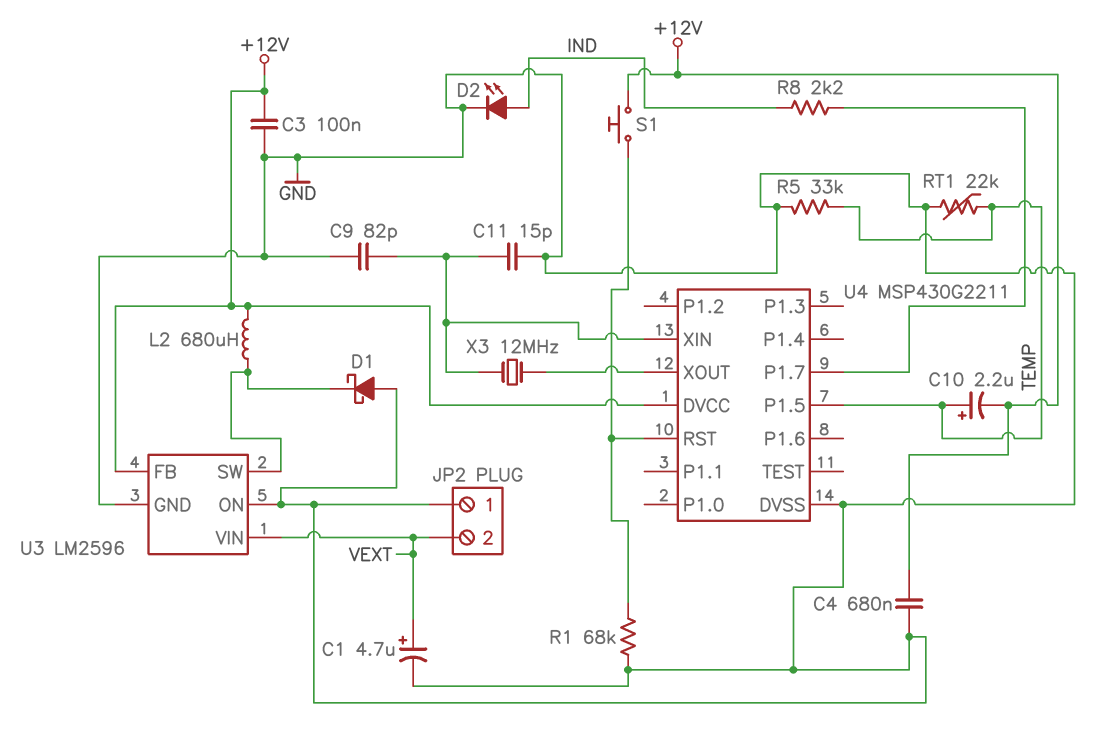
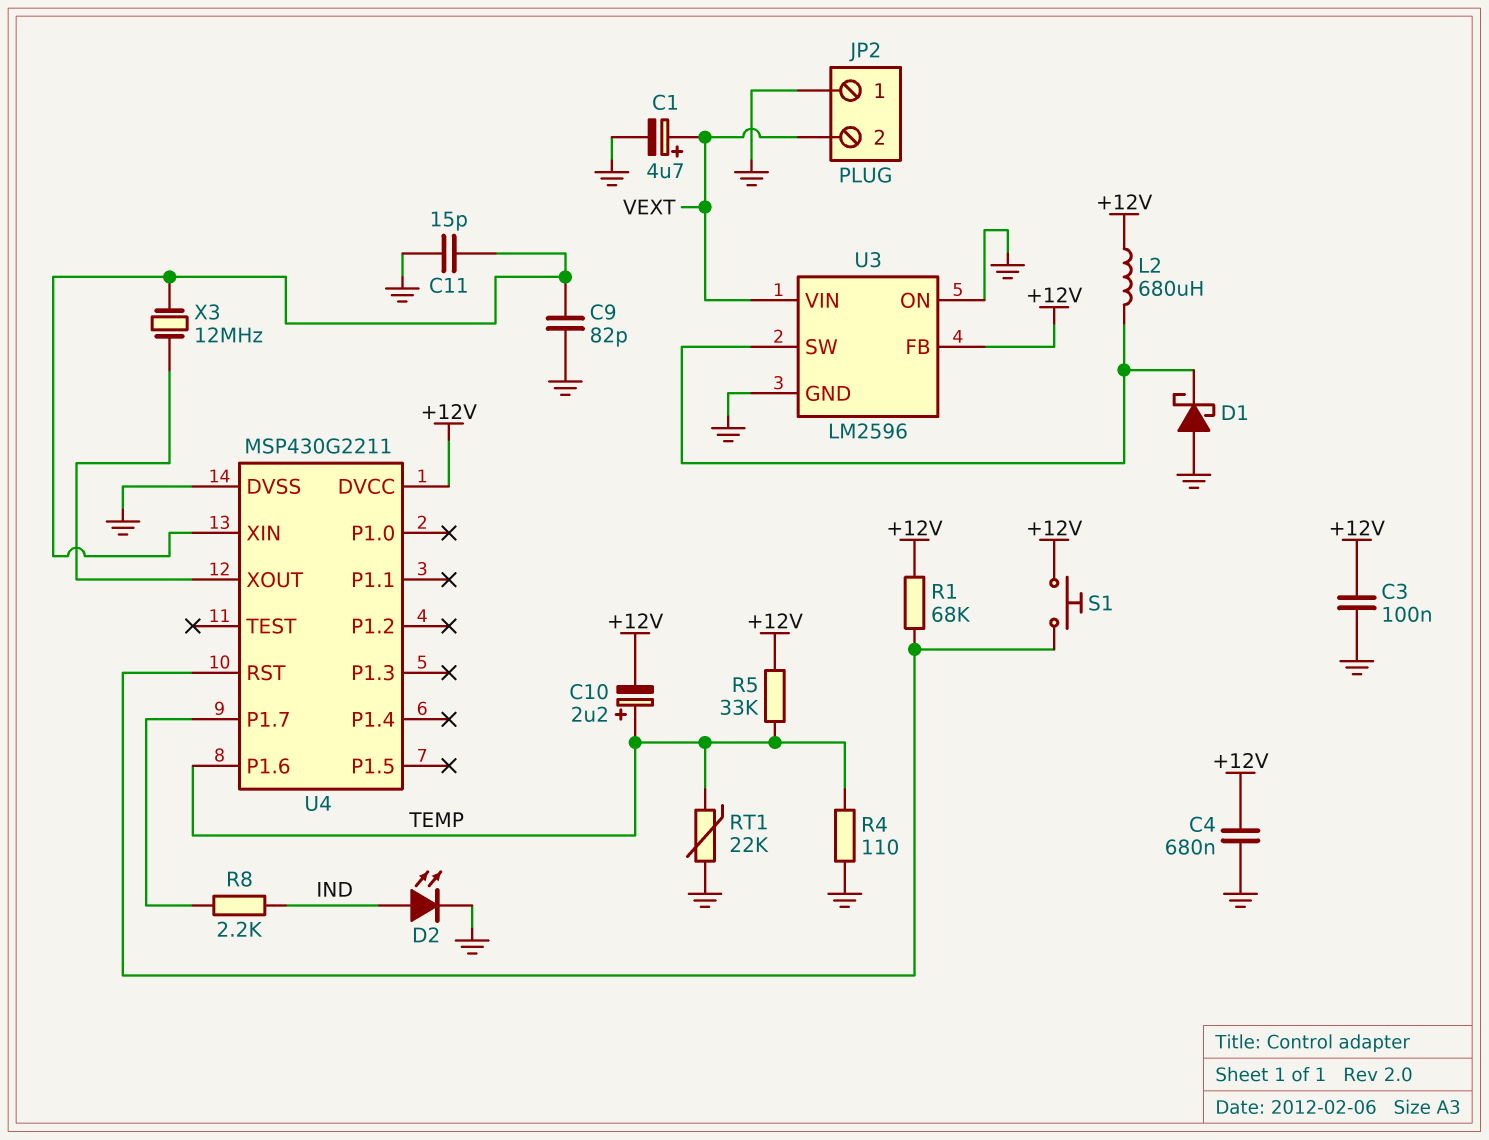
R1: 68k (GND, U4/RST) -> 68k (+12V, U4/RST)
R4: none -> 110 (GND, TEMP)
R5: 33k (GND, TEMP) -> 33k (+12V, TEMP)
U4 pin P1.5: TEMP -> none
U4 pin P1.6: none -> TEMP

